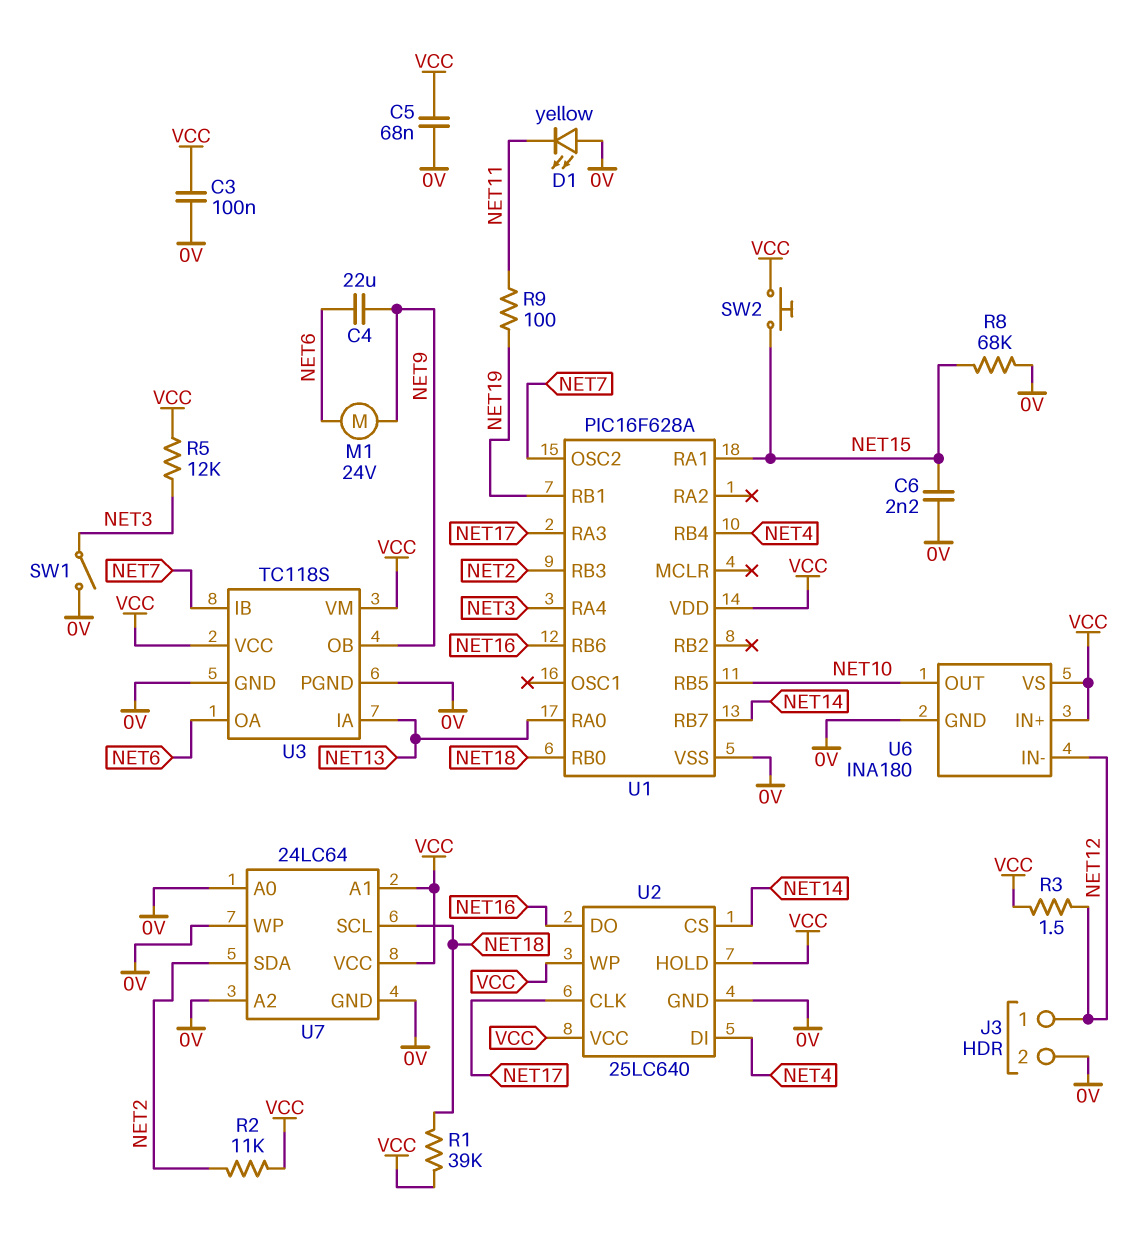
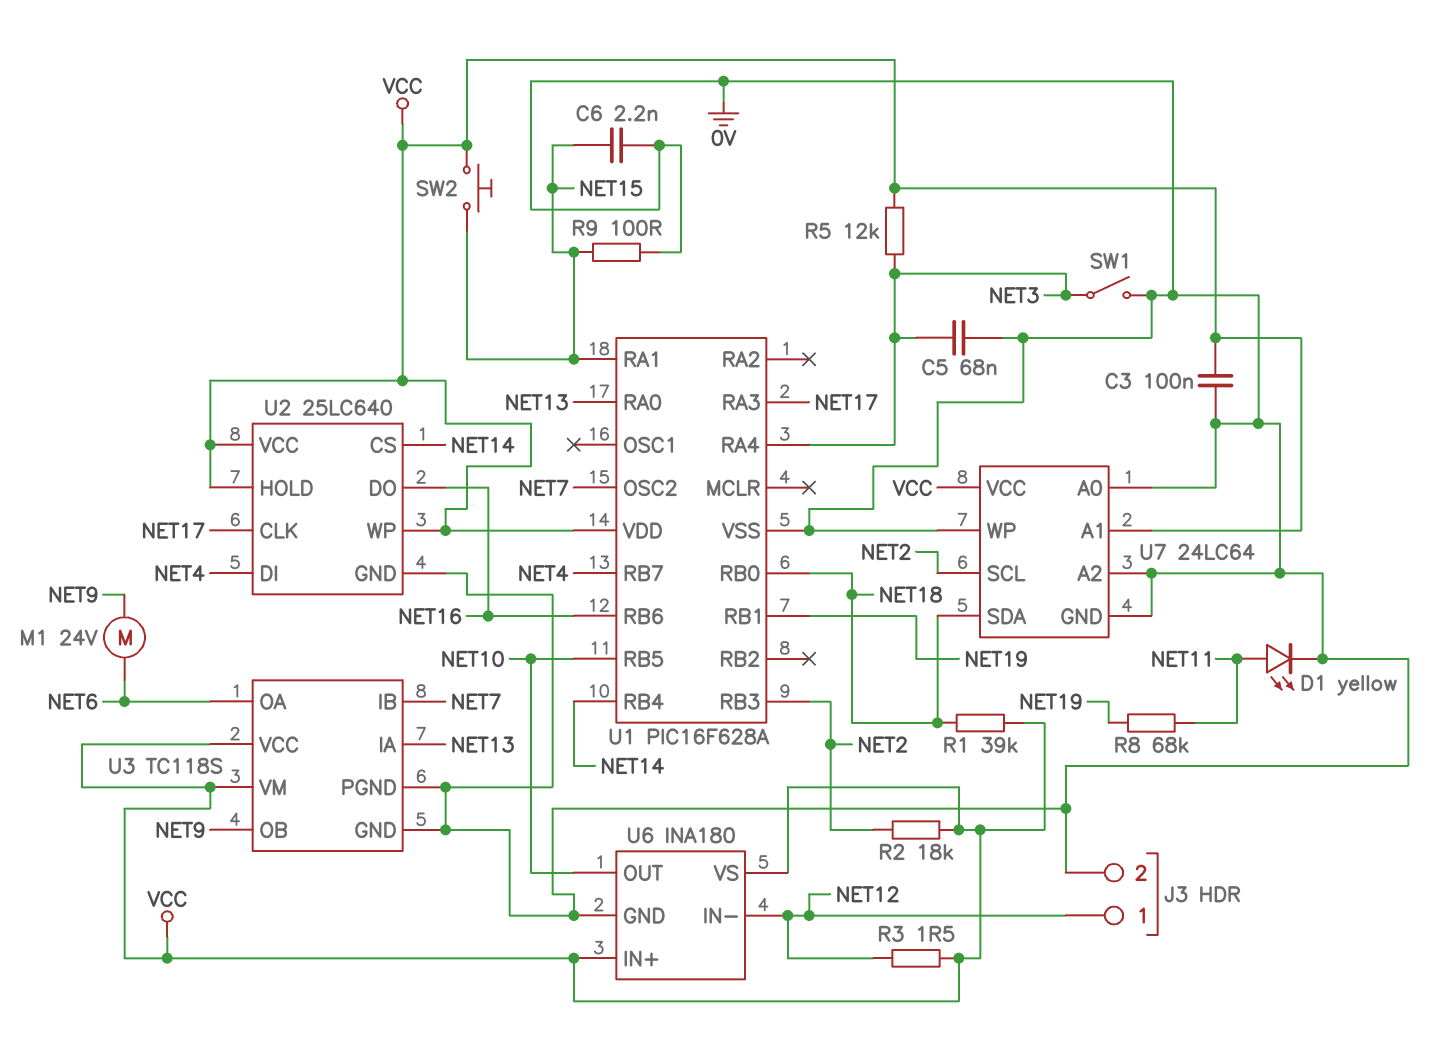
C4: 22uF (NET6, NET9) -> none
C5: 68nF (0V, VCC) -> 68nF (0V, NET3)
D1: LED yellow (A 0V, K NET11) -> LED yellow (A NET11, K 0V)
R2: 11k (NET2, VCC) -> 18k (NET2, VCC)
R8: 68k (0V, NET15) -> 68k (NET11, NET19)
R9: 100 (NET11, NET19) -> 100 (0V, NET15)
U1 pin RB4: NET4 -> NET14
U1 pin RB7: NET14 -> NET4
U7 pin SCL: NET18 -> NET2
U7 pin SDA: NET2 -> NET18

